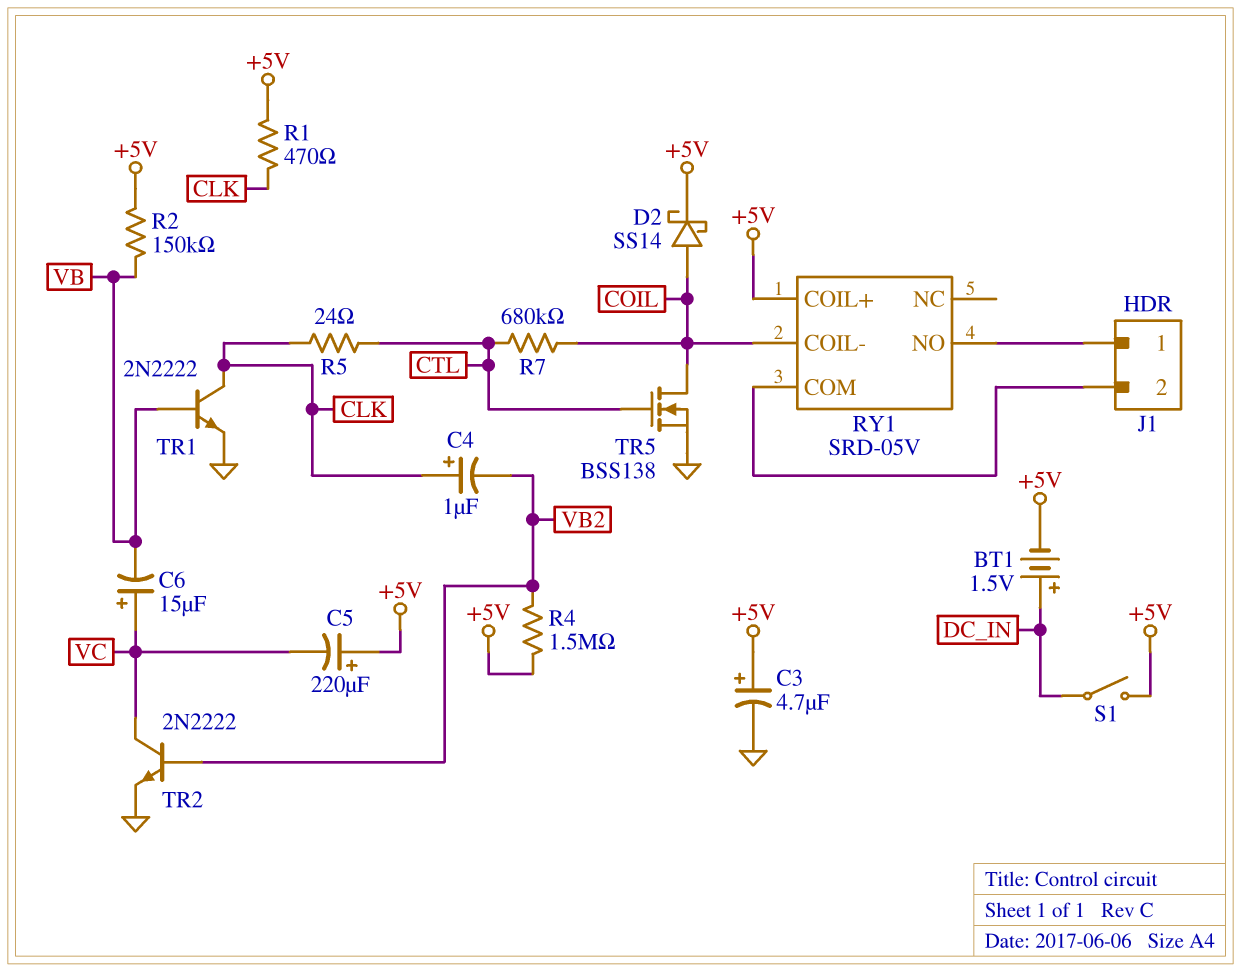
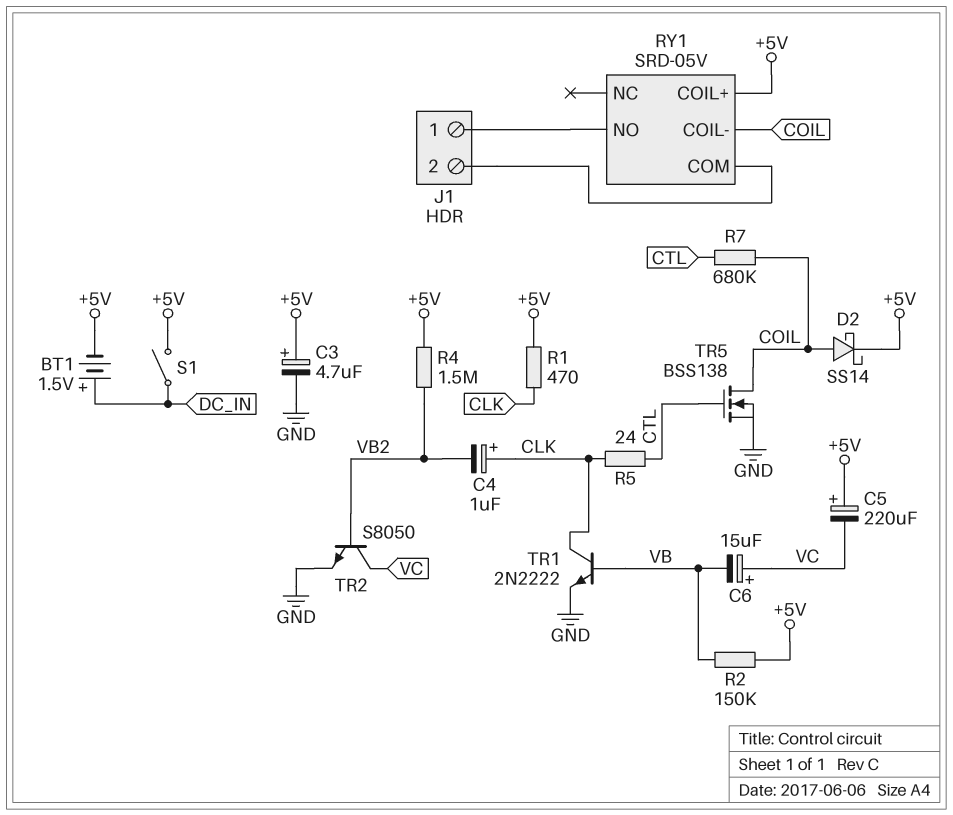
TR2: NPN 2N2222 (B VB2, C VC, E GND) -> NPN S8050 (B VB2, C VC, E GND)

